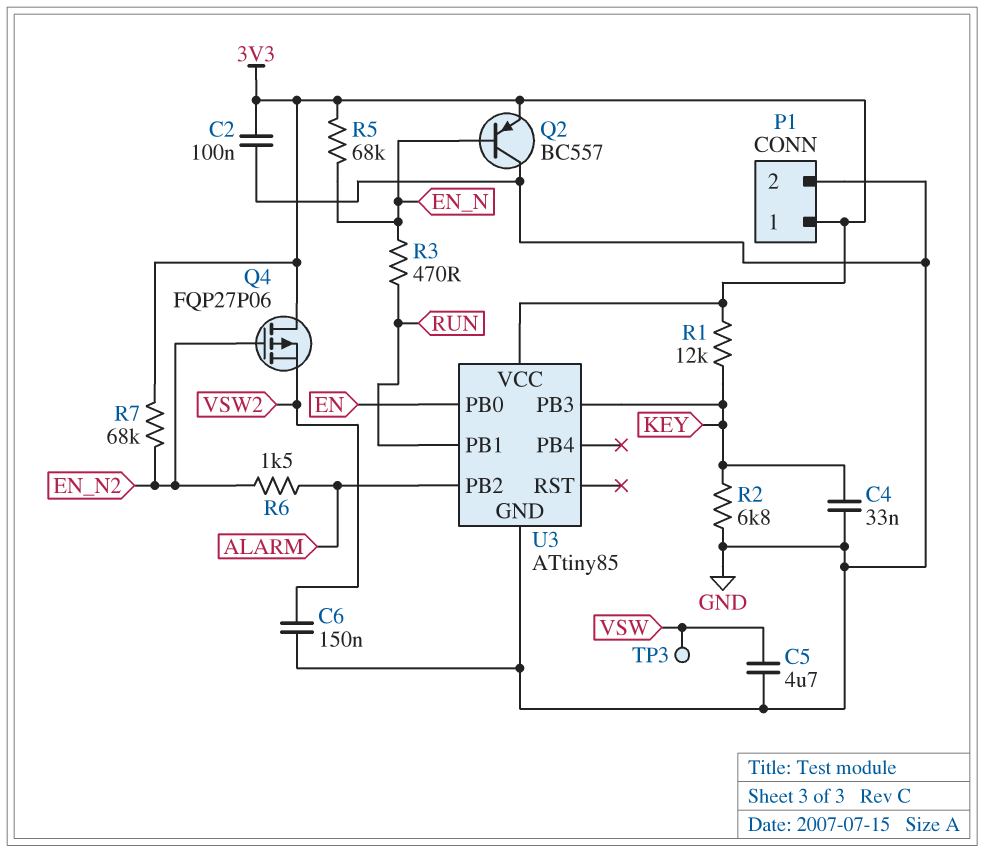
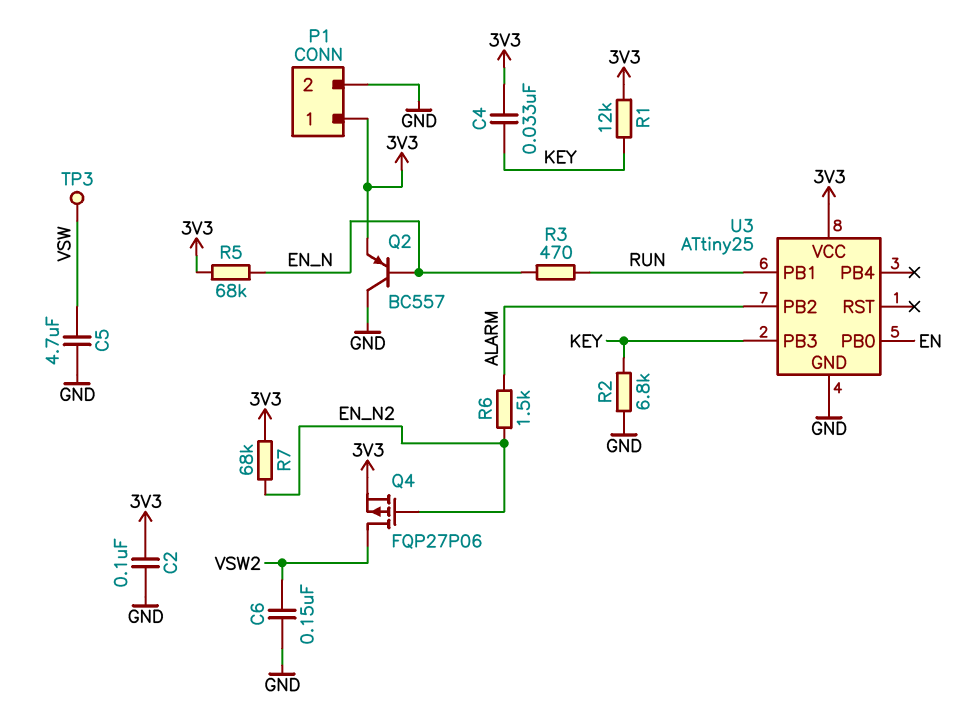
C4: 33nF (GND, KEY) -> 33nF (3V3, KEY)
Q4: PMOS FQP27P06 (G EN_N2, D 3V3, S VSW2) -> PMOS FQP27P06 (G EN_N2, D VSW2, S 3V3)
U3: ATtiny85 -> ATtiny25

